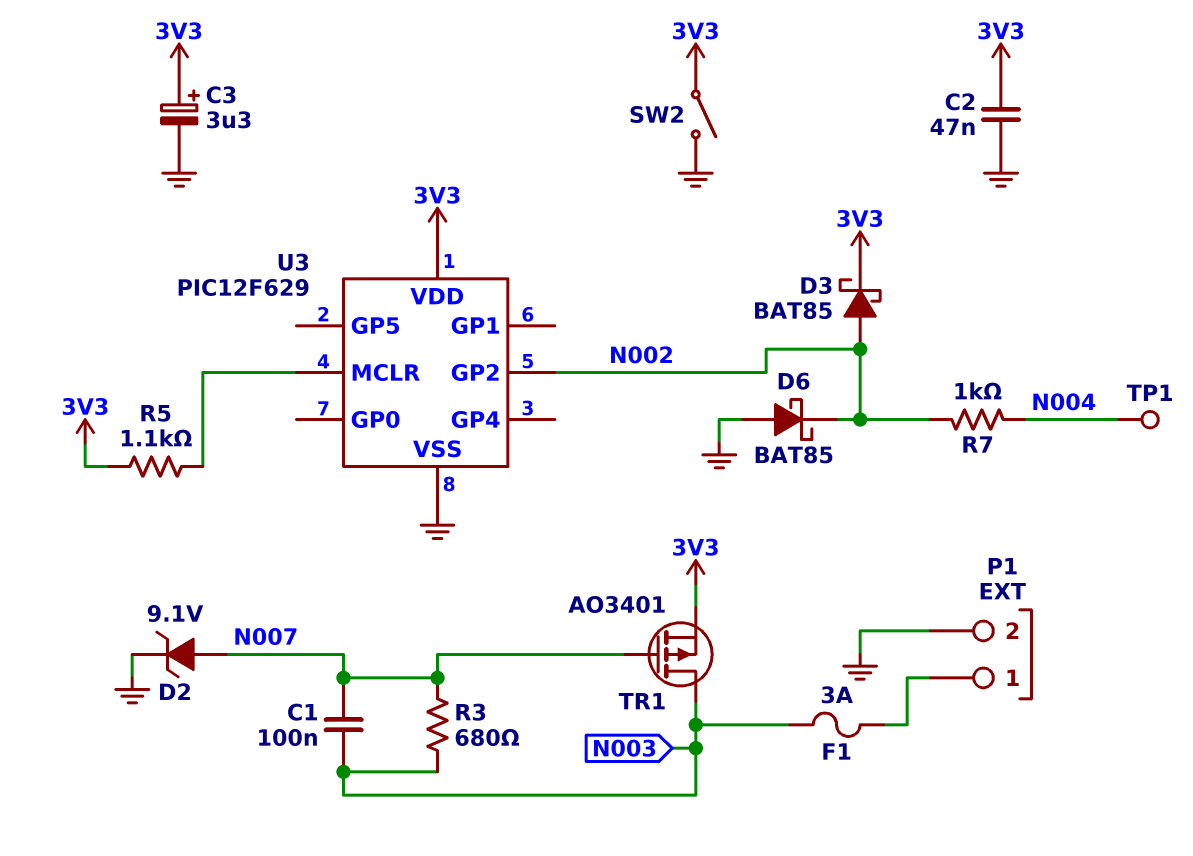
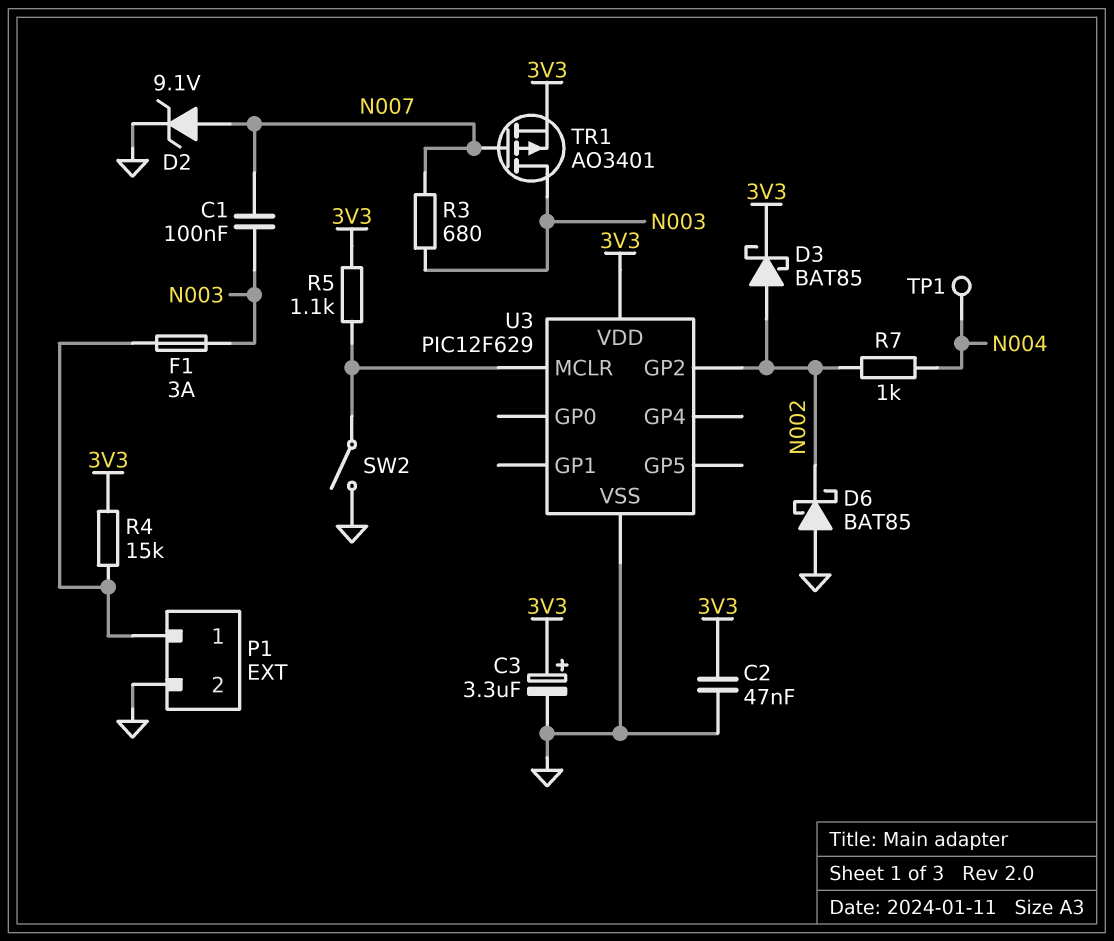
R4: none -> 15k (3V3, P1/1)
SW2: switch (3V3, GND) -> switch (GND, U3/MCLR)

